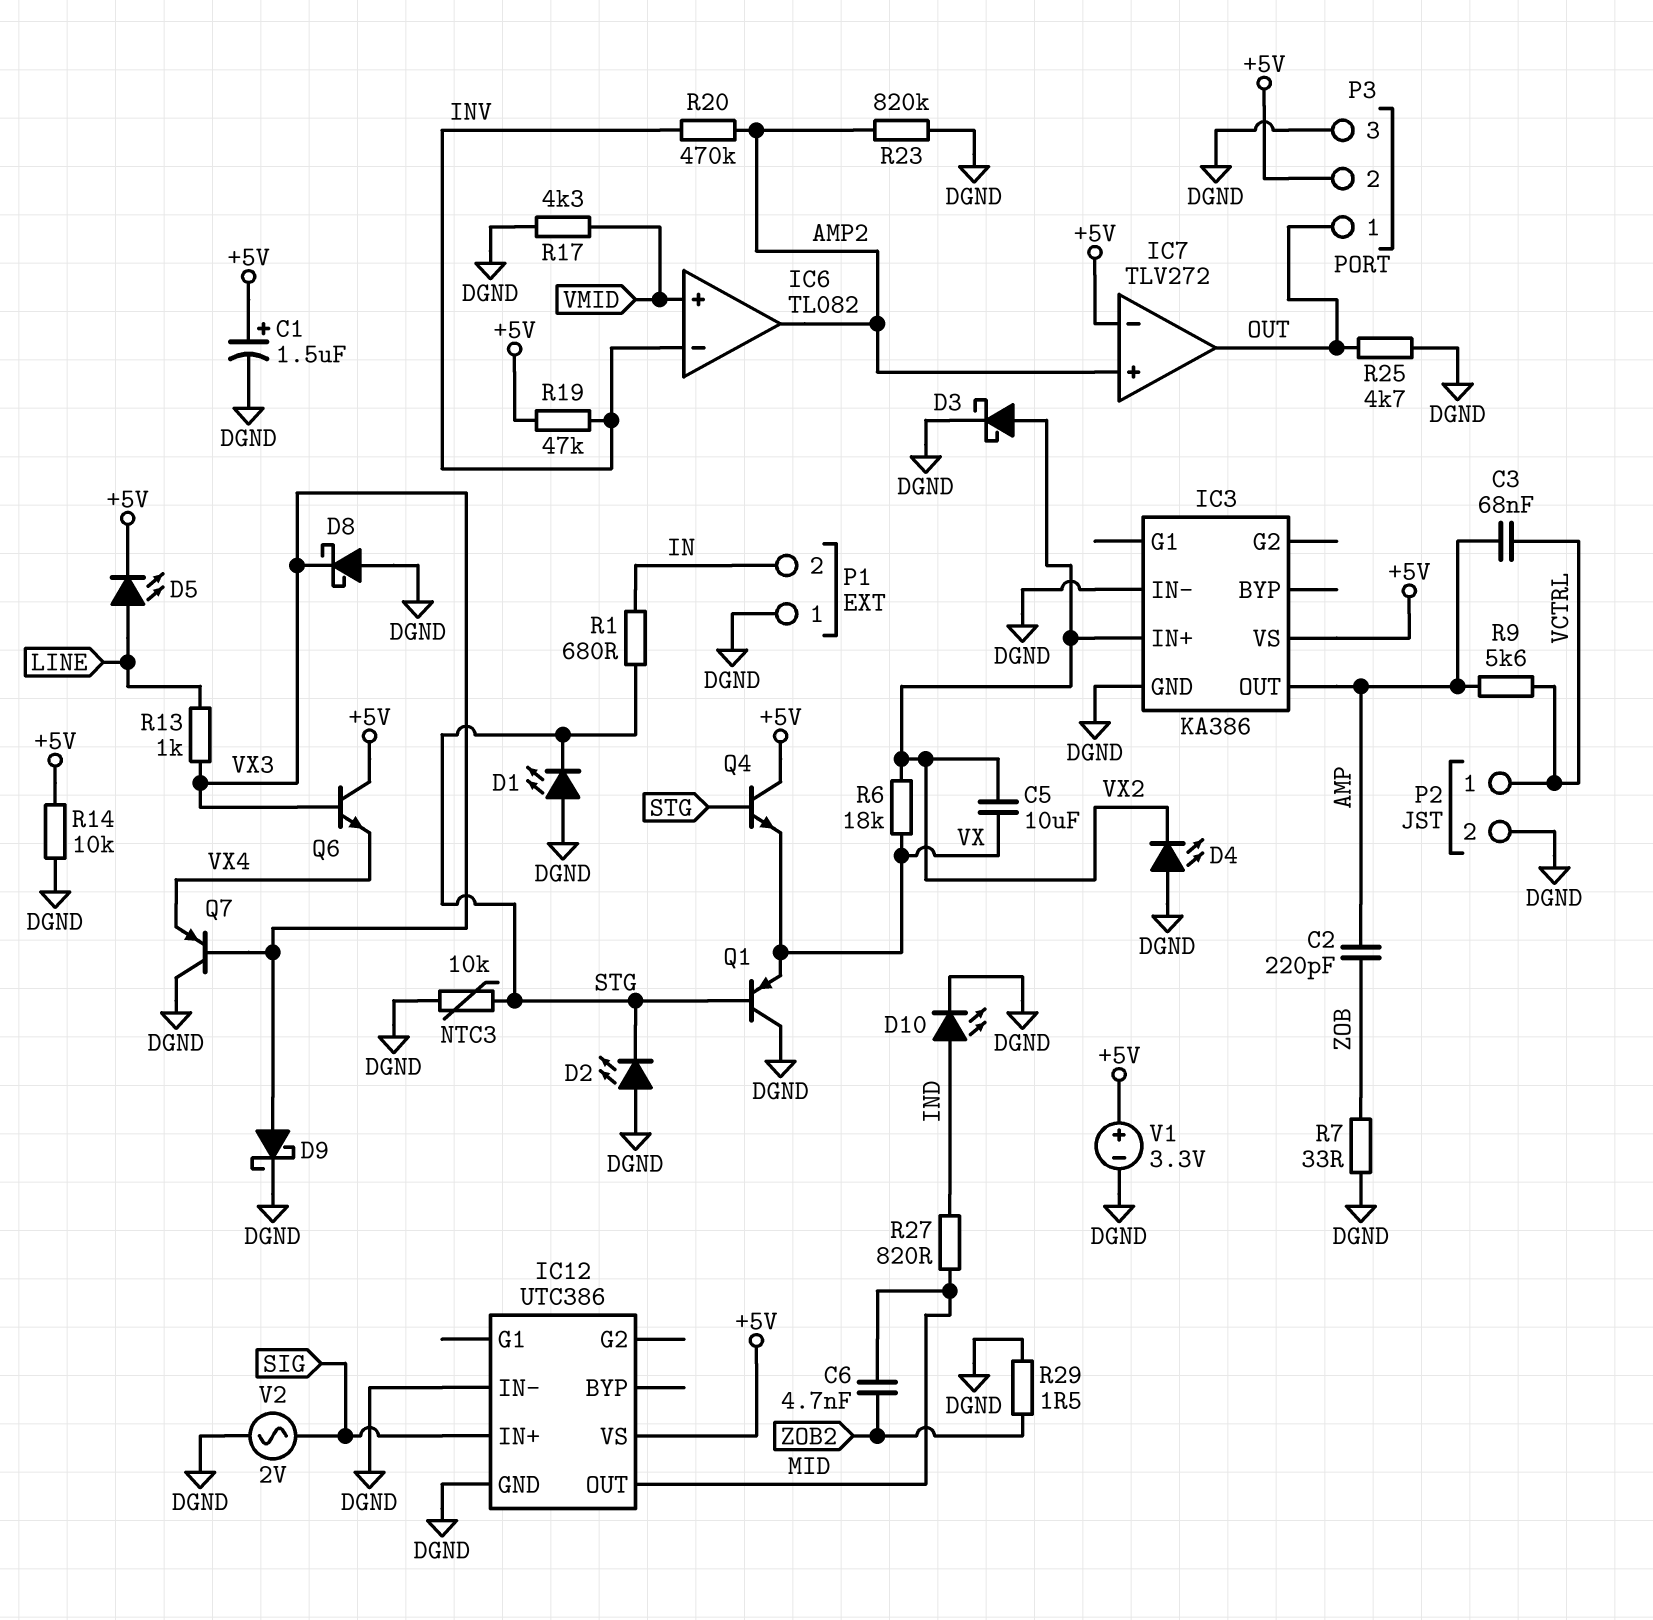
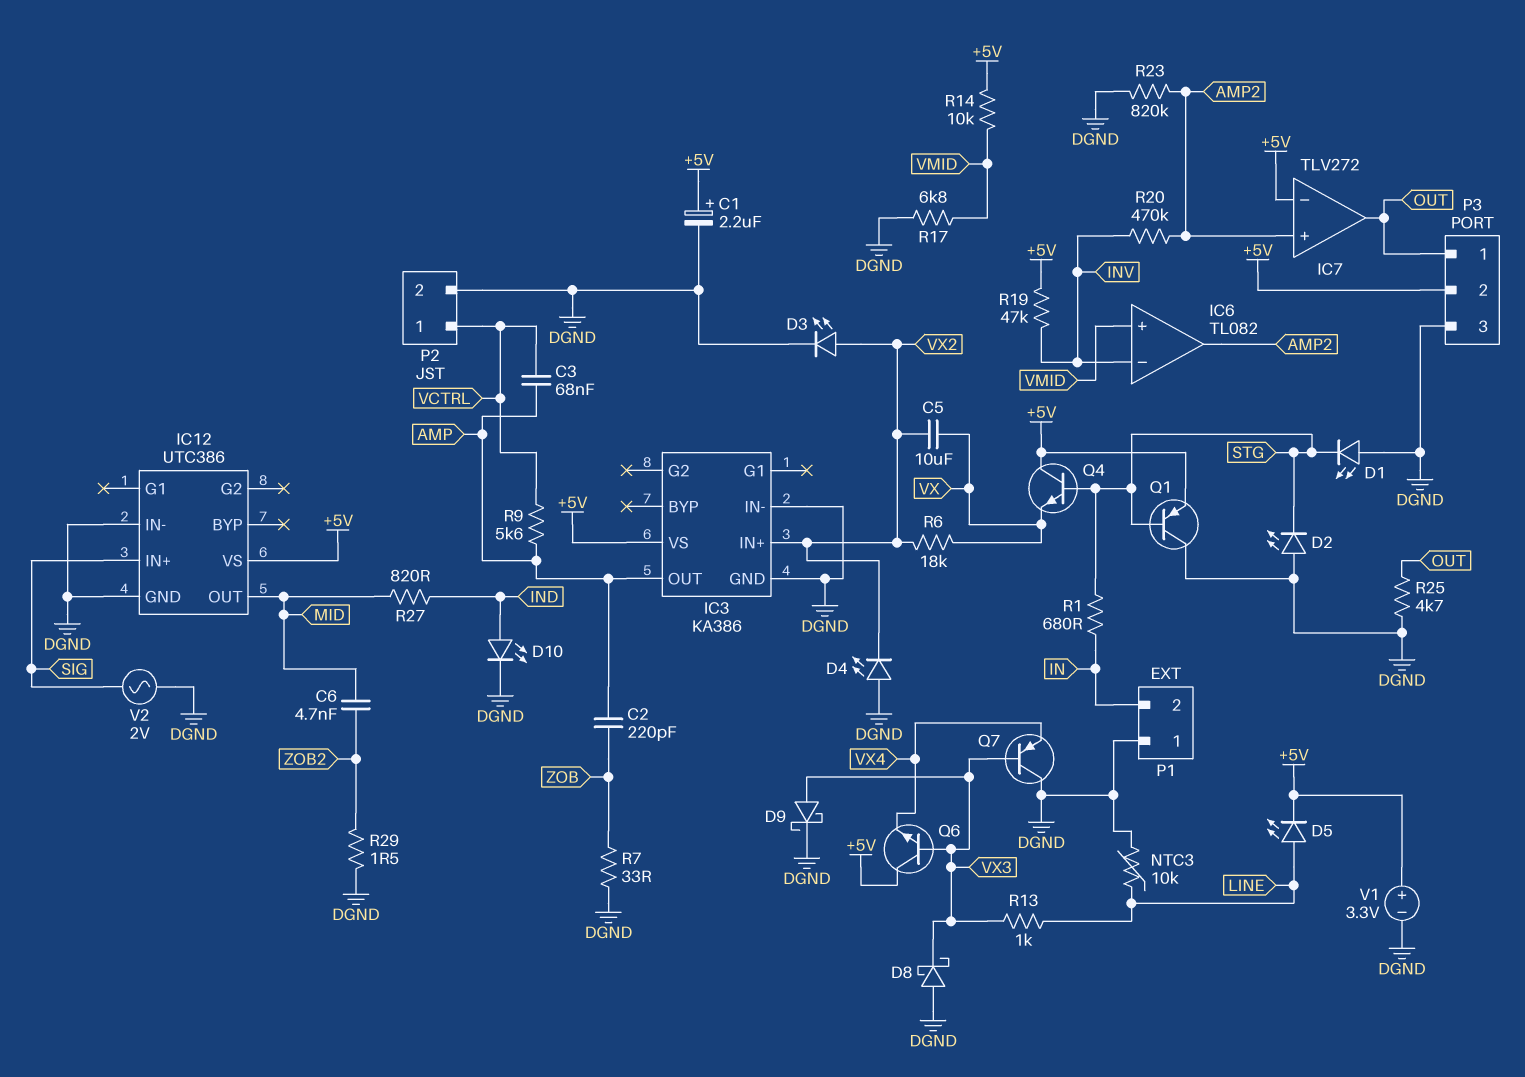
C1: 1.5uF (plus +5V, minus DGND) -> 2.2uF (plus +5V, minus DGND)
D3: schottky (A VX2, K DGND) -> LED (A VX2, K DGND)
NTC3: 10k (DGND, STG) -> 10k (DGND, LINE)
Q1: PNP (B STG, C DGND, E VX) -> PNP (B STG, C DGND, E +5V)
R14: 10k (+5V, DGND) -> 10k (+5V, VMID)
R17: 4.3k (DGND, VMID) -> 6.8k (DGND, VMID)

